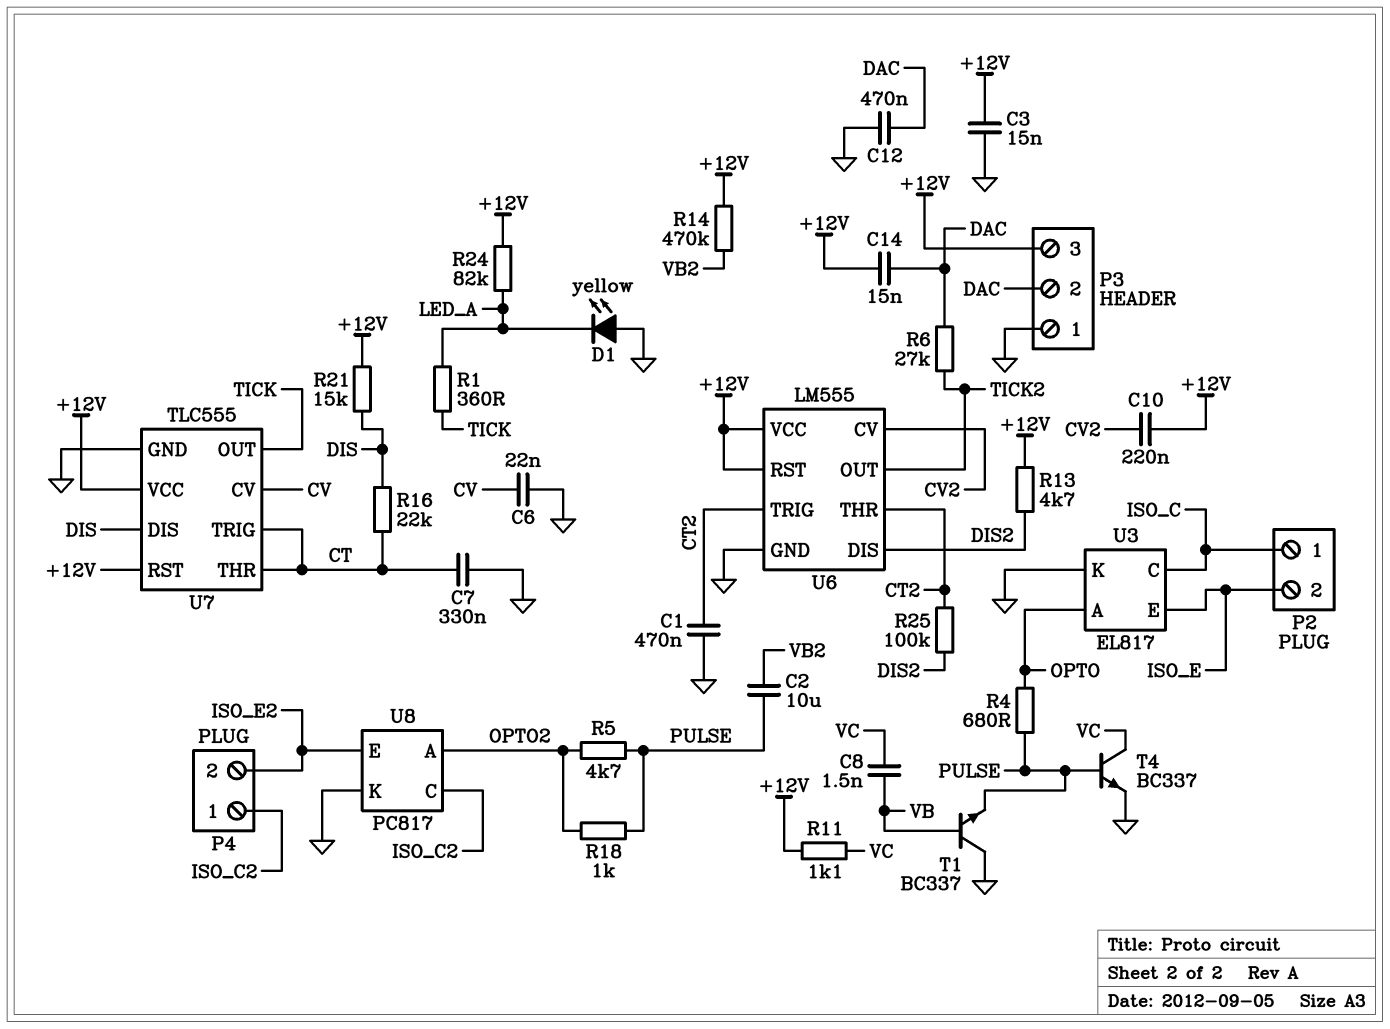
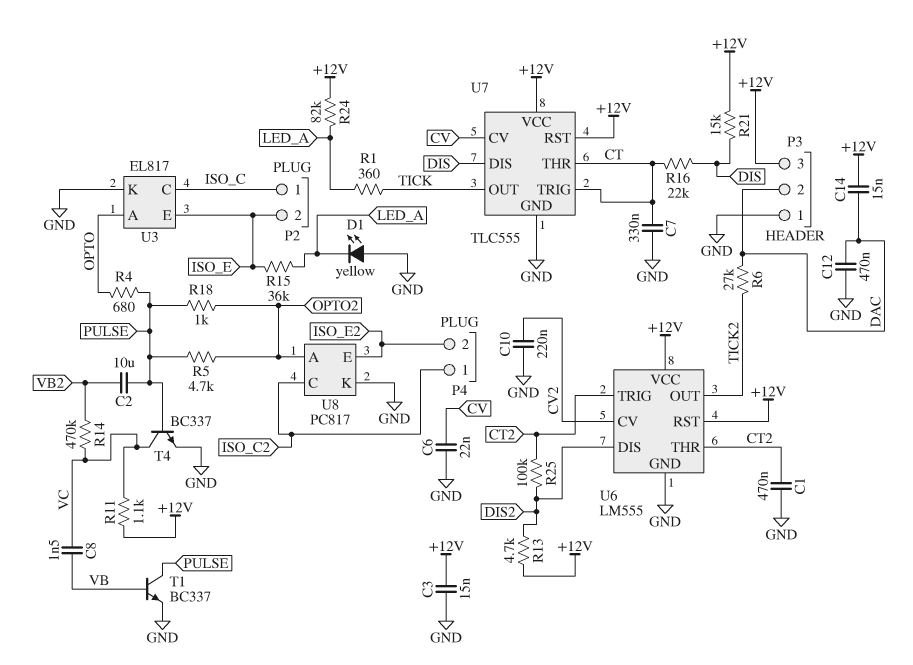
C10: 220nF (+12V, CV2) -> 220nF (CV2, GND)
R14: 470k (+12V, VB2) -> 470k (VB2, VC)
R15: none -> 36k (ISO_E, LED_A)
T1: NPN BC337 (B VB, C GND, E PULSE) -> NPN BC337 (B VB, C PULSE, E GND)

